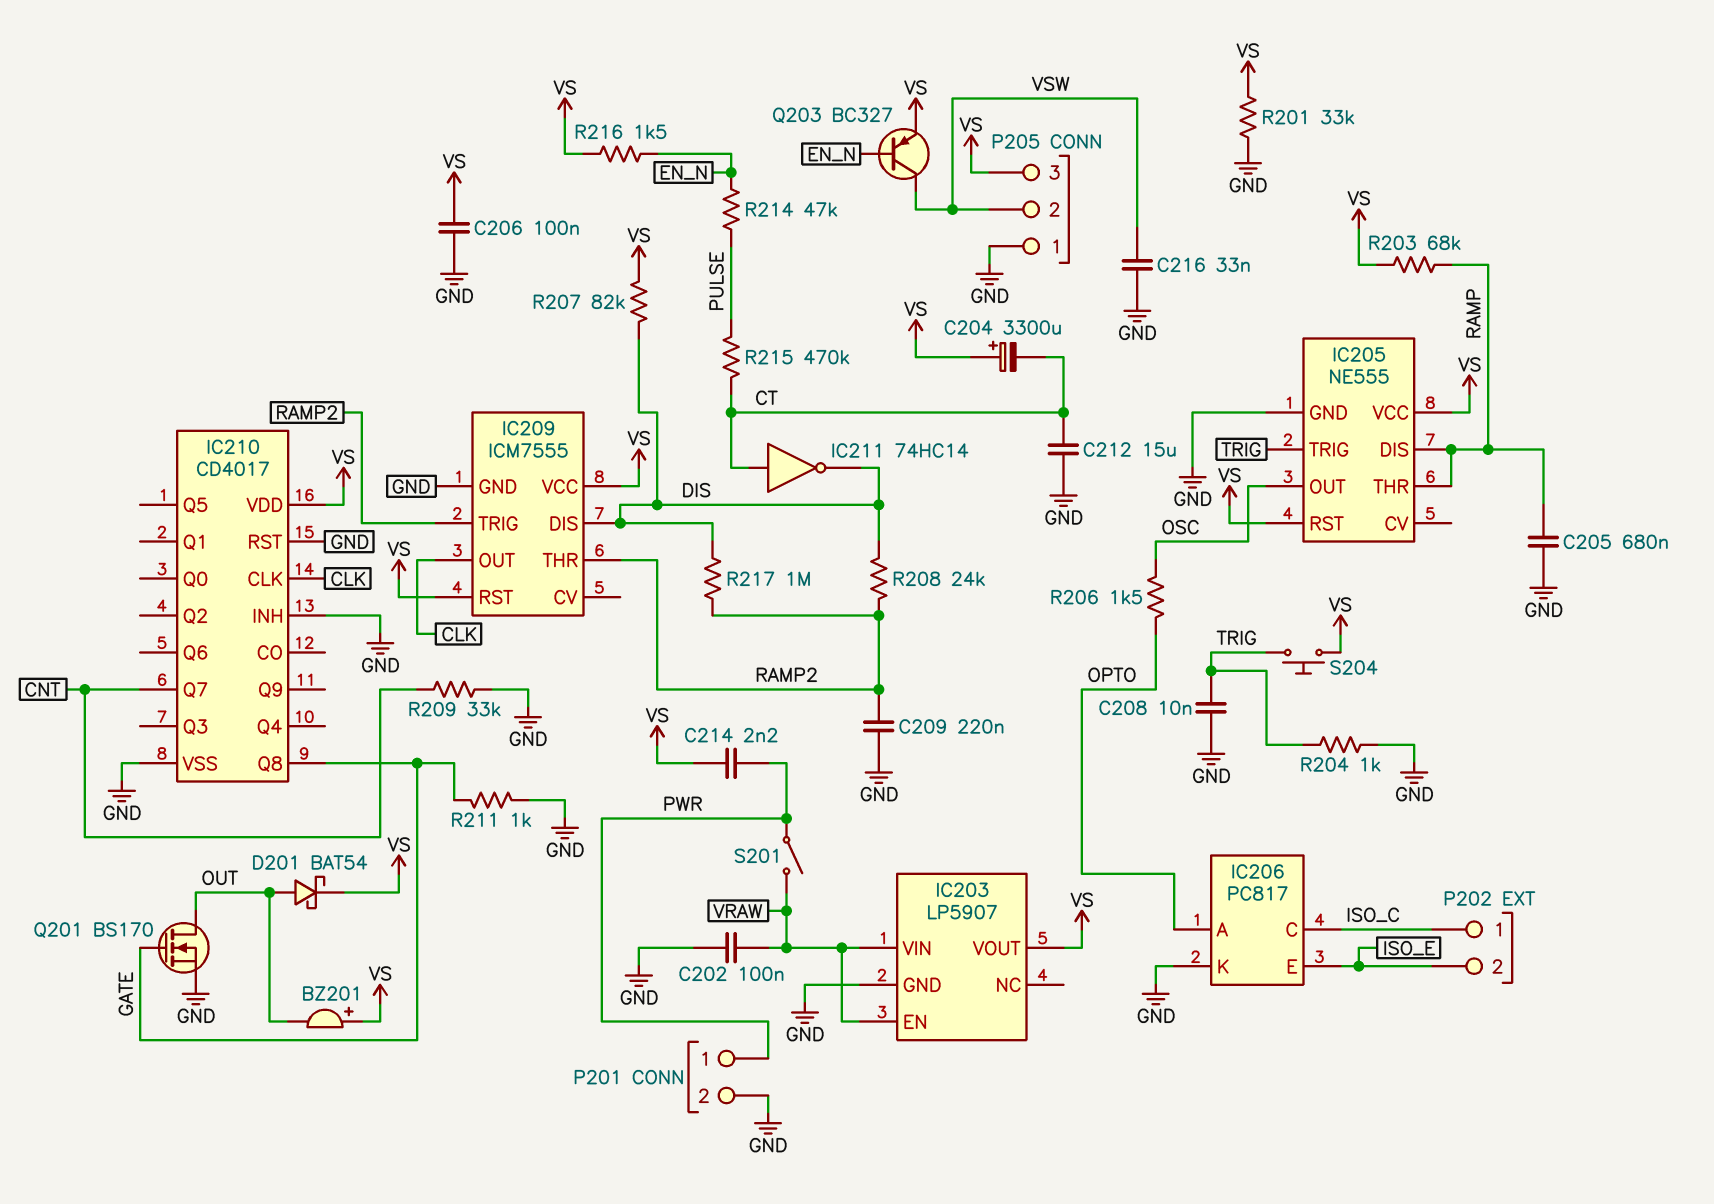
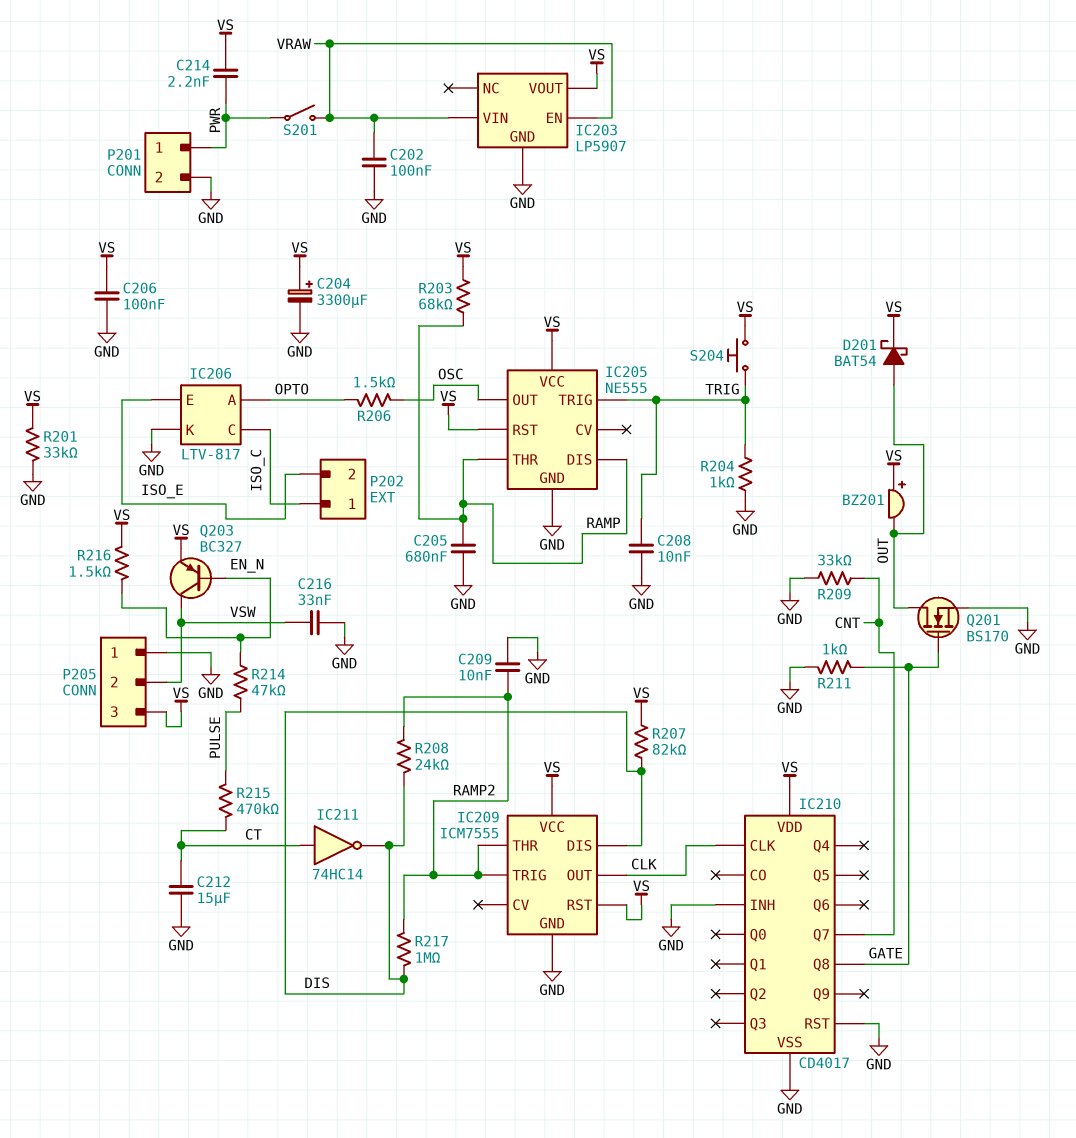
C204: 3300uF (plus VS, minus CT) -> 3300uF (plus VS, minus GND)
C209: 220nF (GND, RAMP2) -> 10nF (GND, RAMP2)
IC206: PC817 -> LTV-817

